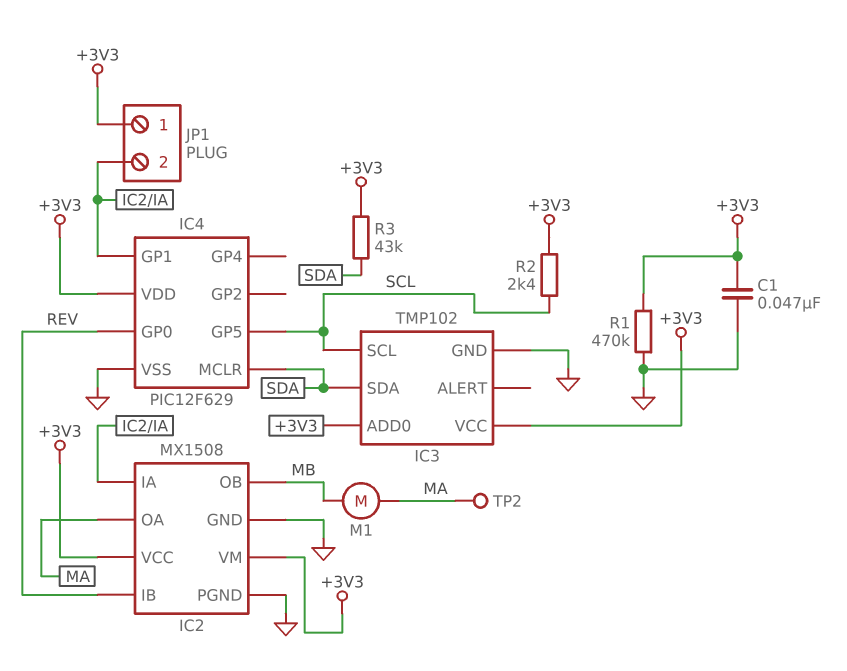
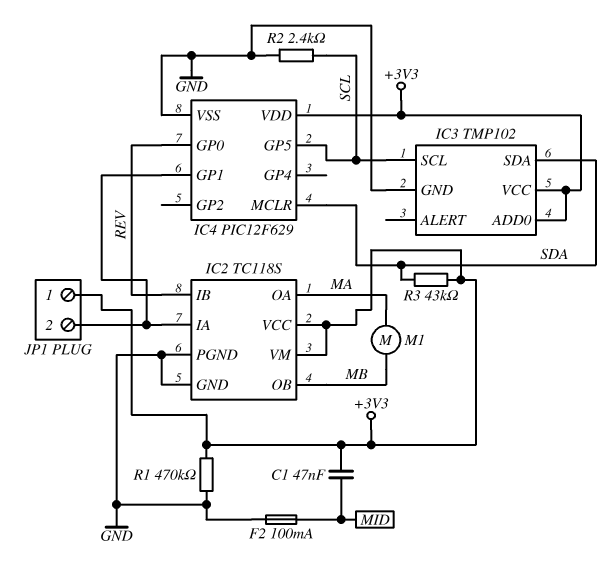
C1: 47nF (+3V3, GND) -> 47nF (+3V3, MID)
F2: none -> 100mA (GND, MID)
IC2: MX1508 -> TC118S
R2: 2.4k (+3V3, SCL) -> 2.4k (GND, SCL)
TP2: test point (MA) -> none

